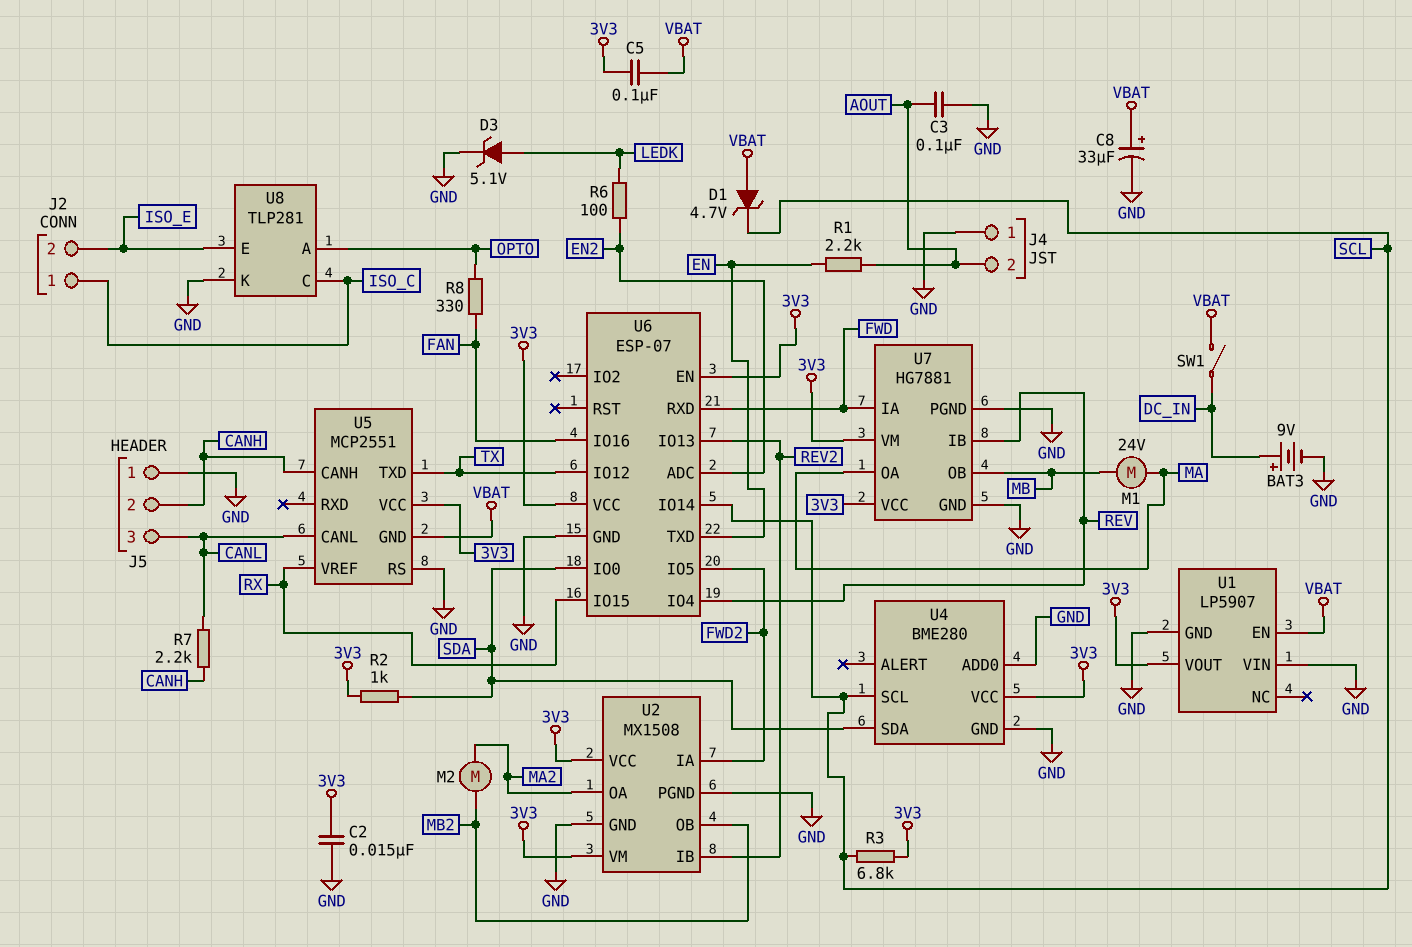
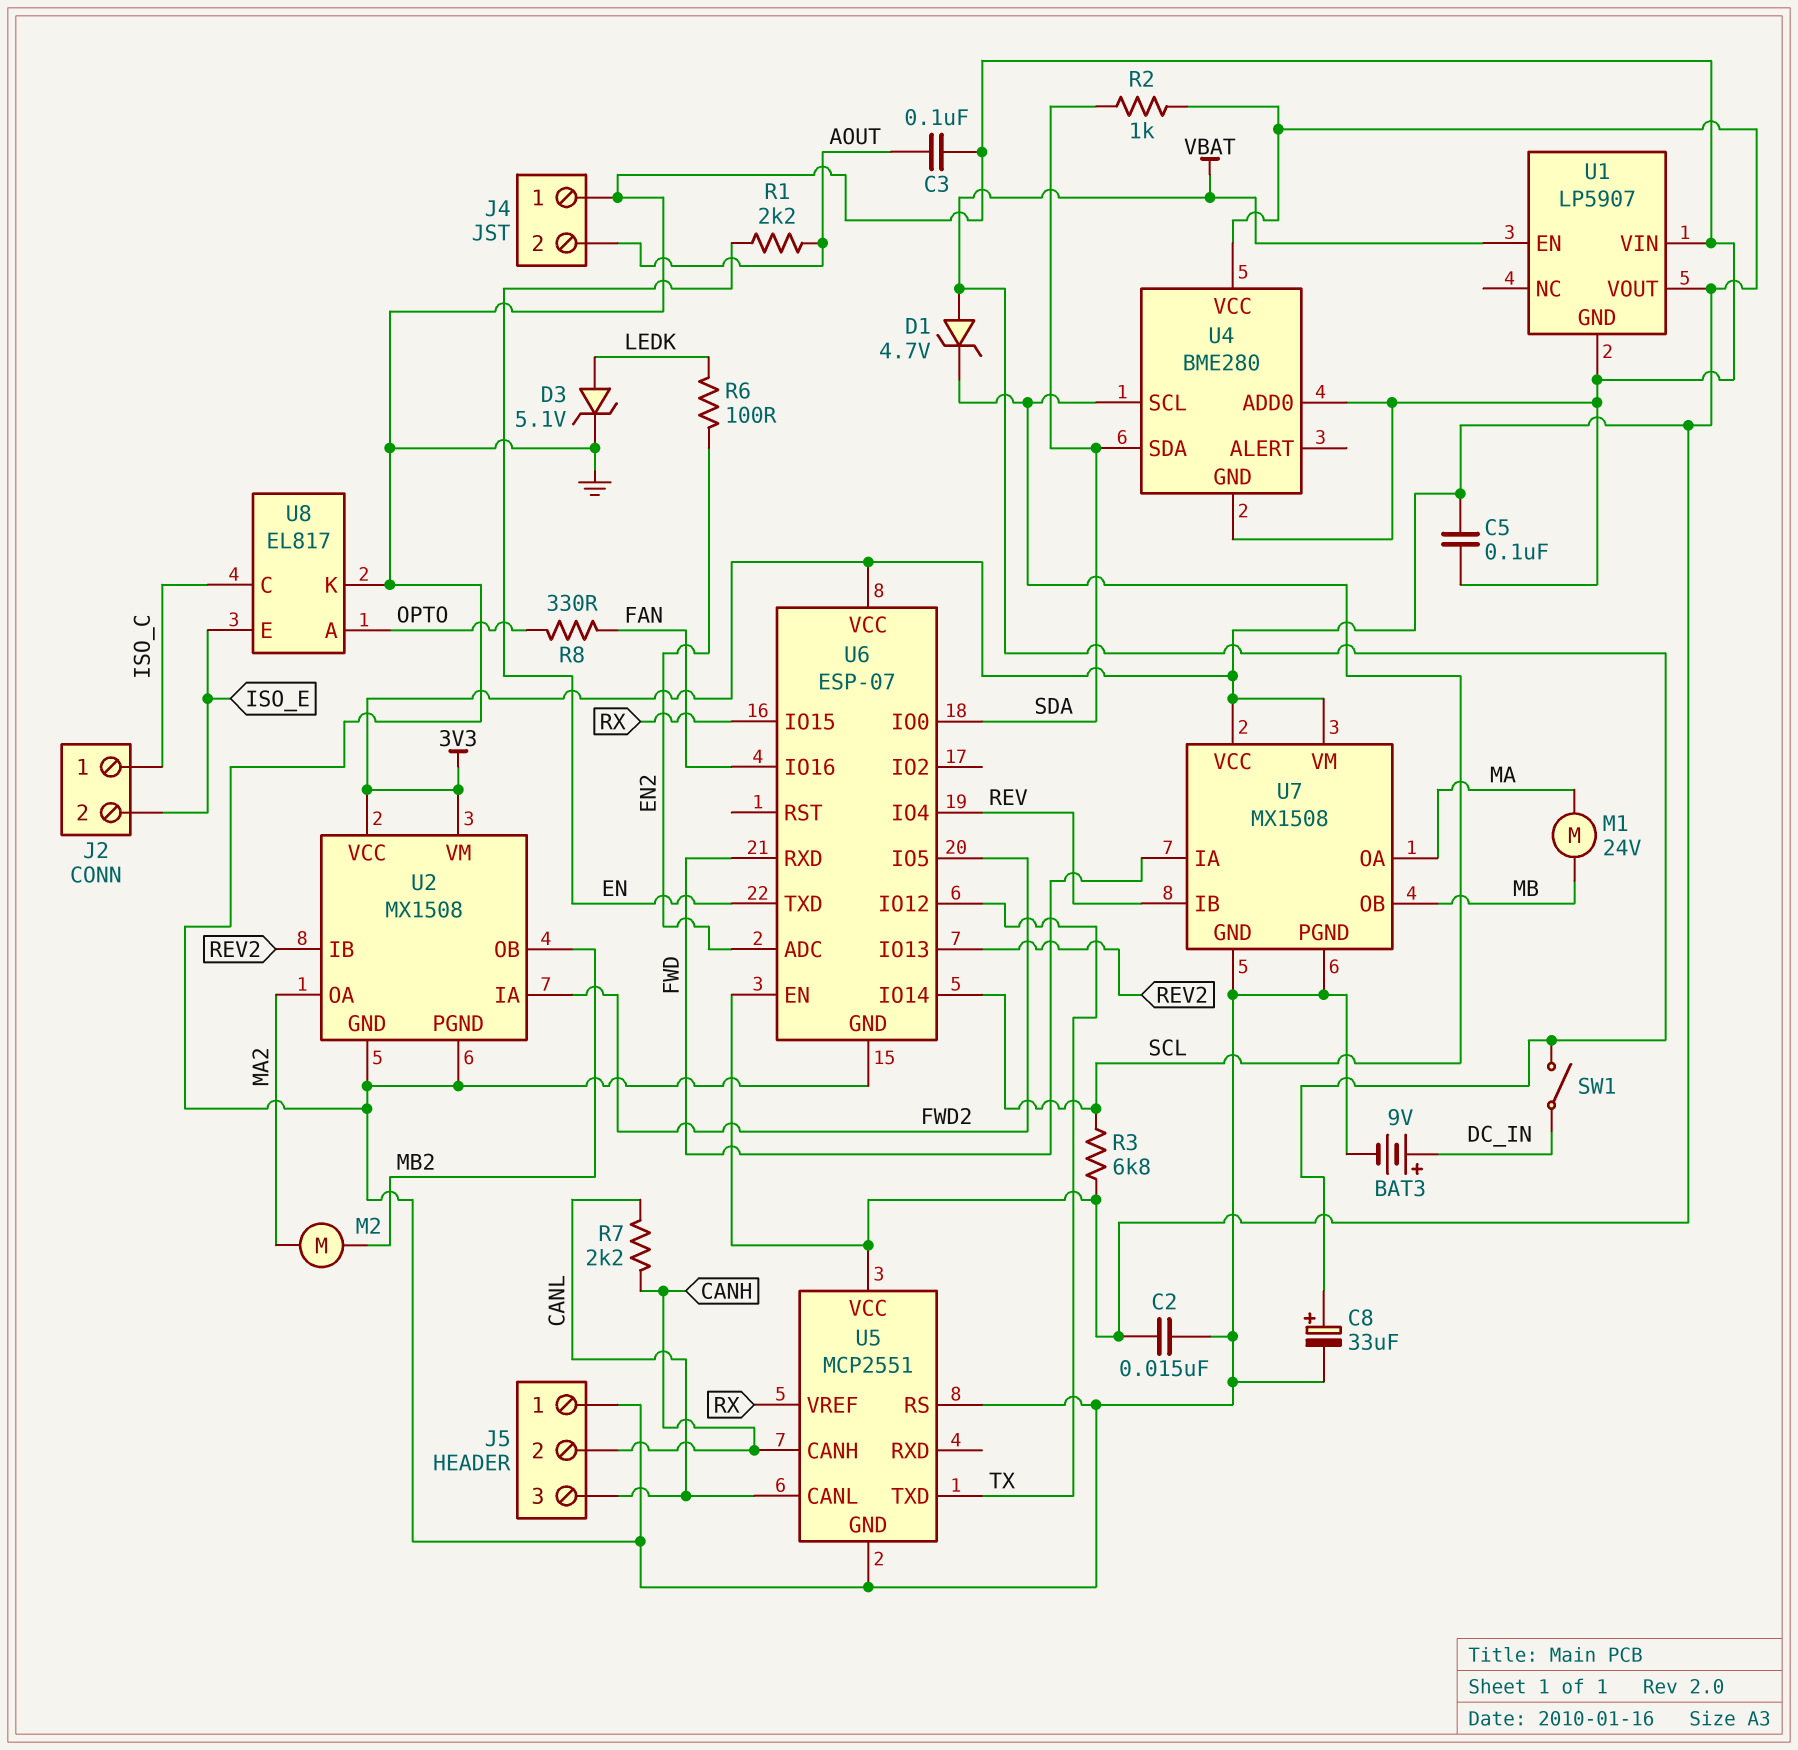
C5: 100nF (3V3, VBAT) -> 100nF (3V3, GND)
U5 pin GND: VBAT -> GND
U7: HG7881 -> MX1508
U8: TLP281 -> EL817

